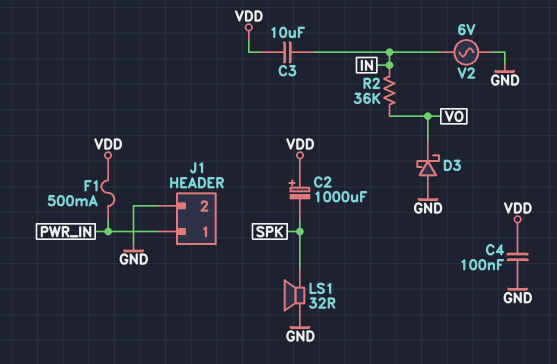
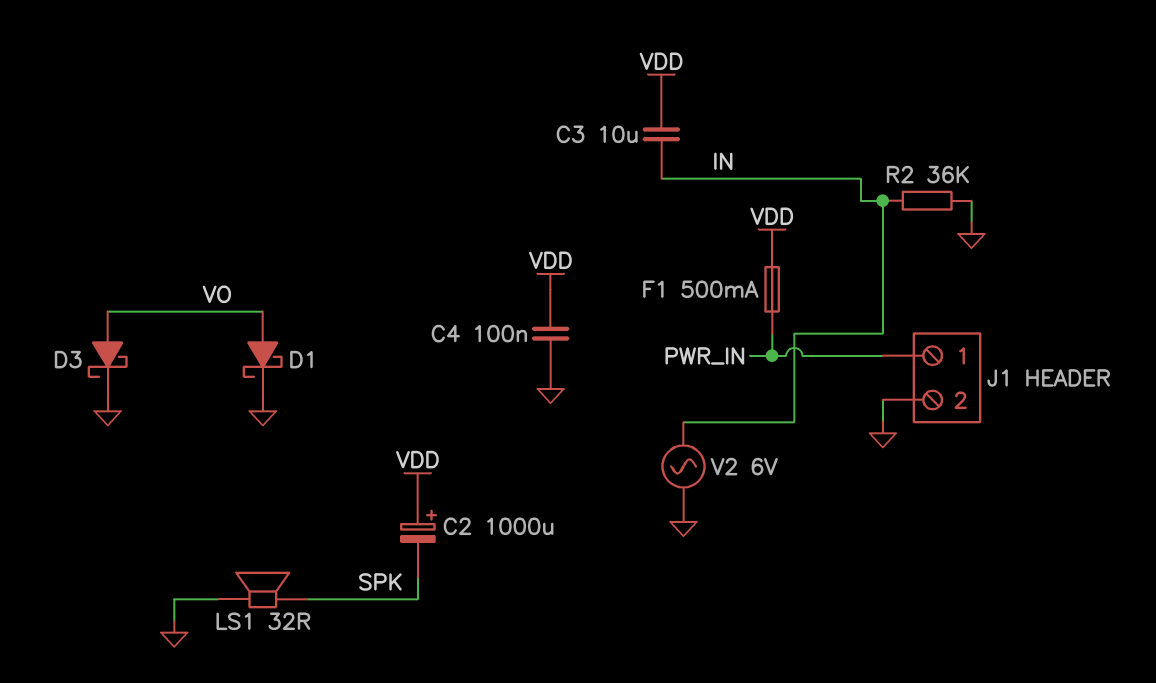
D1: none -> schottky (A VO, K GND)
D3: schottky (A GND, K VO) -> schottky (A VO, K GND)
R2: 36k (IN, VO) -> 36k (GND, IN)

